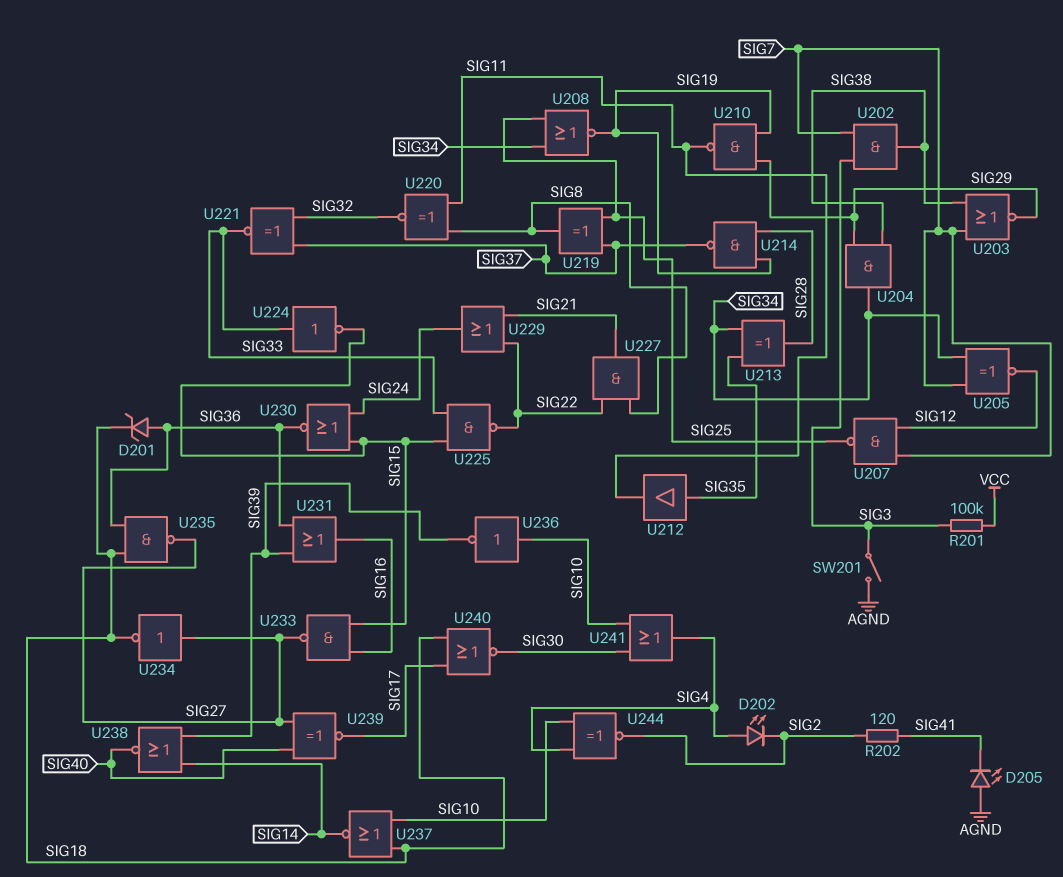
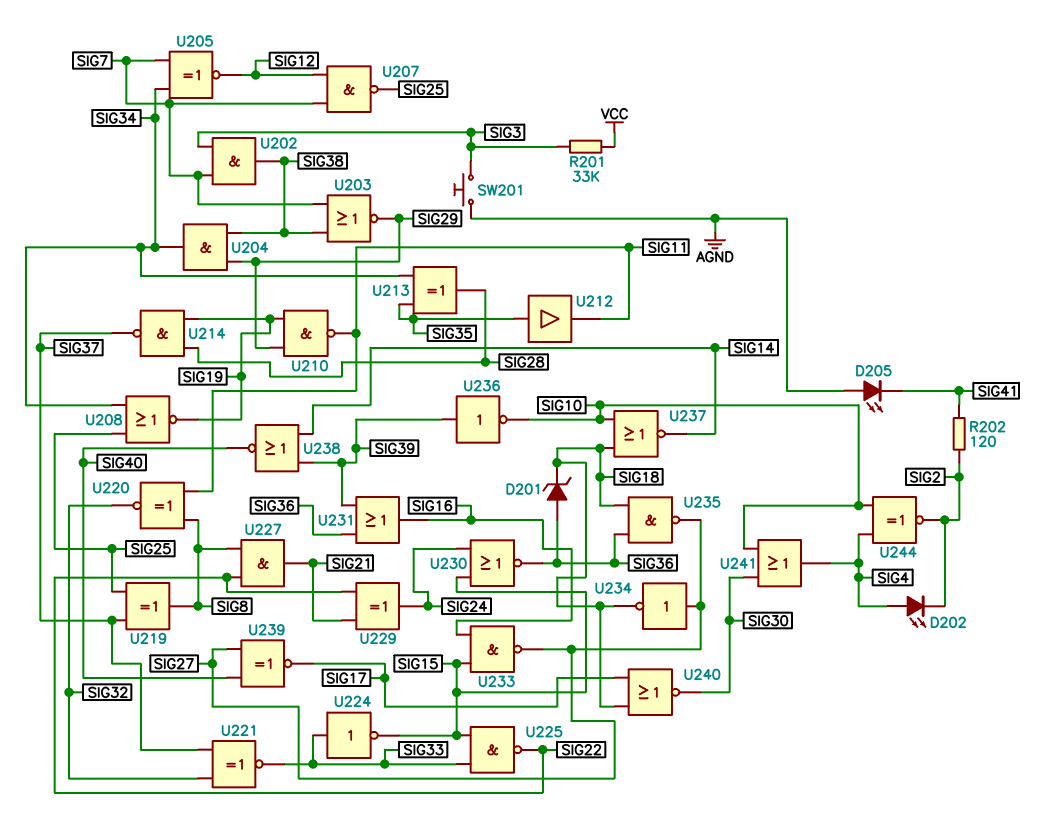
R201: 100k (SIG3, VCC) -> 33k (SIG3, VCC)
SW201: switch (AGND, SIG3) -> button (AGND, SIG3)
U229: OR (in SIG21, in SIG22, out SIG24) -> XOR (in SIG21, in SIG22, out SIG24)
U236: NOT (in SIG10, out SIG39) -> NOT (in SIG39, out SIG10)

